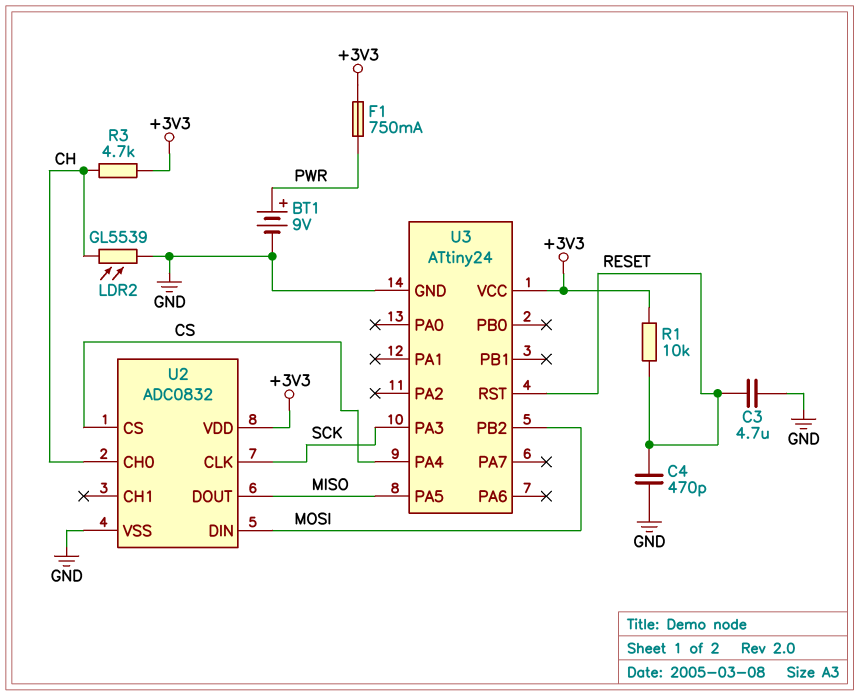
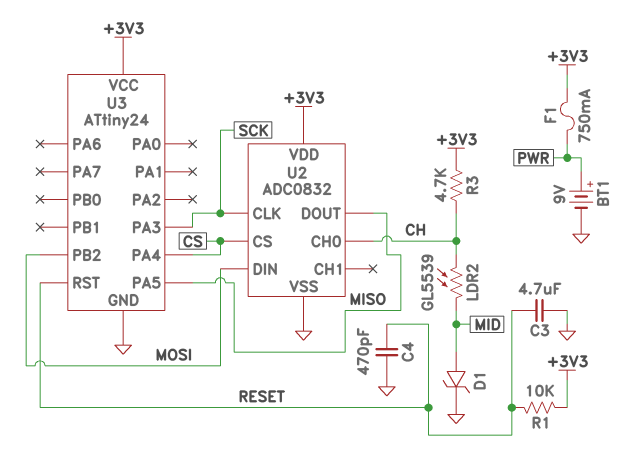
D1: none -> zener (A MID, K GND)
LDR2: GL5539 (CH, GND) -> GL5539 (CH, MID)

